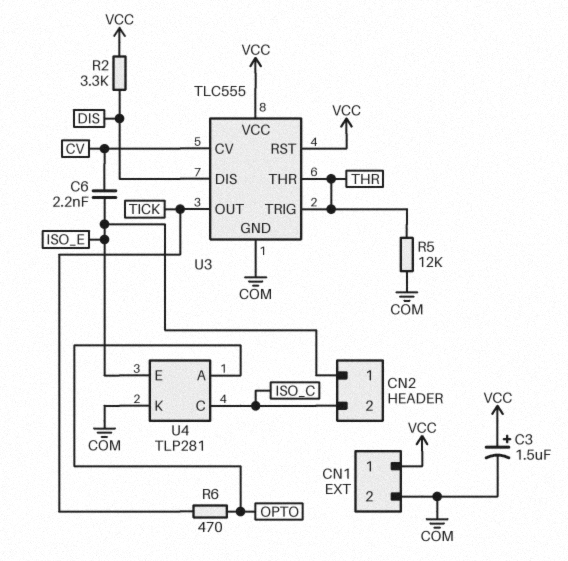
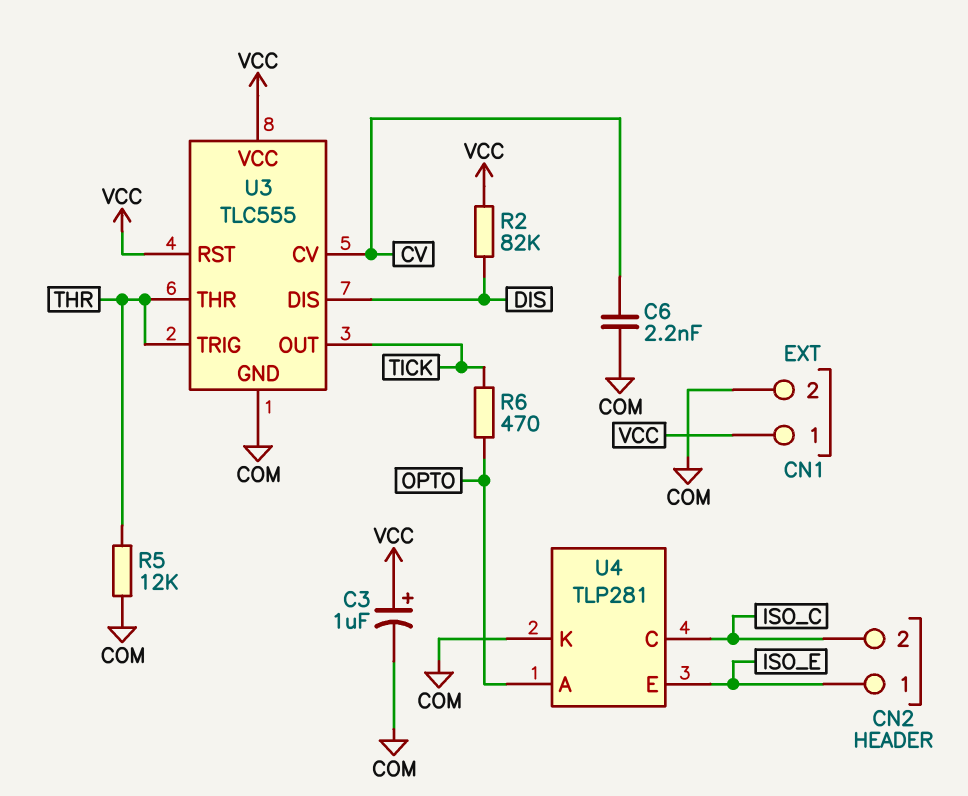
C3: 1.5uF (plus VCC, minus COM) -> 1uF (plus VCC, minus COM)
C6: 2.2nF (CV, ISO_E) -> 2.2nF (COM, CV)
R2: 3.3k (DIS, VCC) -> 82k (DIS, VCC)

